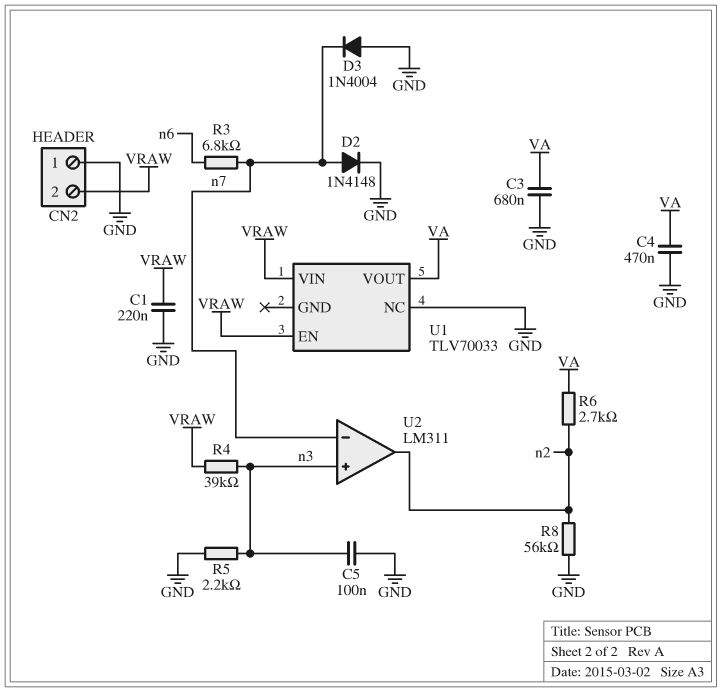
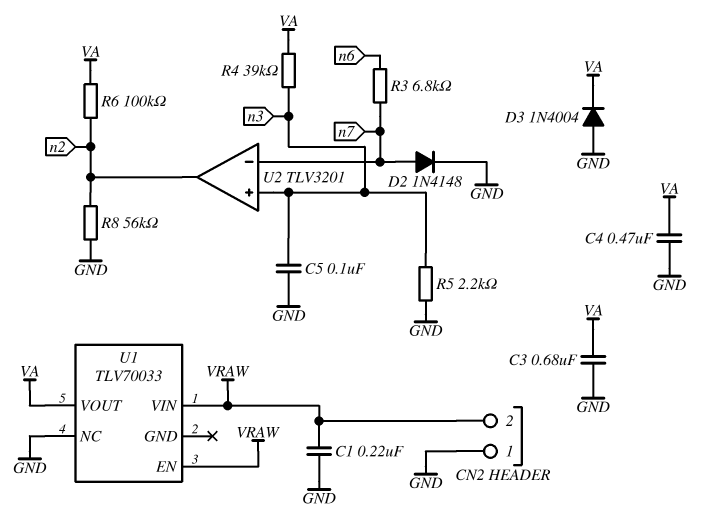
D3: diode 1N4004 (A GND, K n7) -> diode 1N4004 (A GND, K VA)
R4: 39k (VRAW, n3) -> 39k (VA, n3)
R6: 2.7k (VA, n2) -> 100k (VA, n2)
U2: LM311 -> TLV3201

